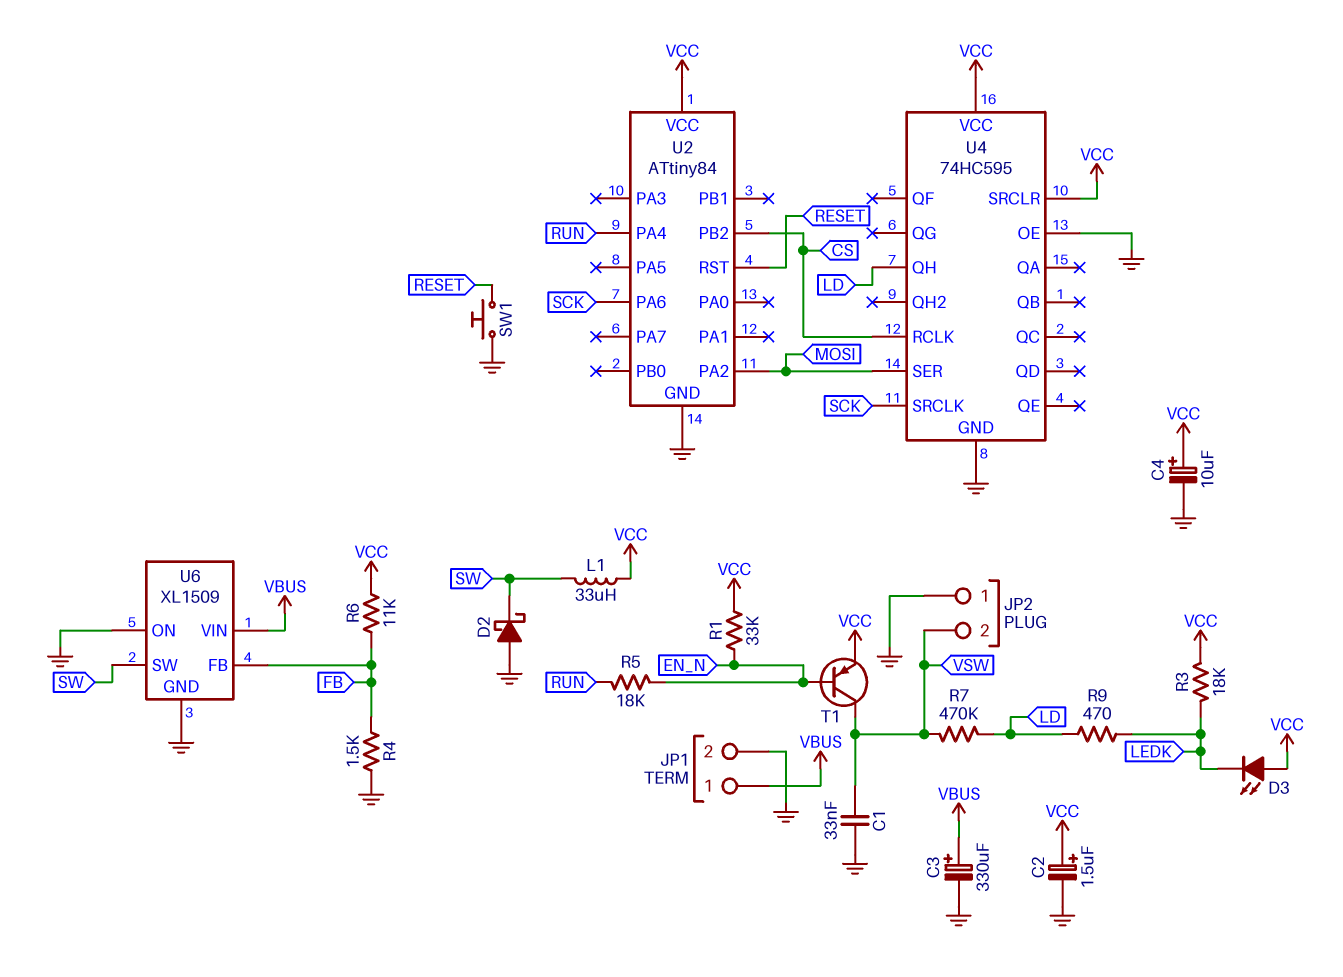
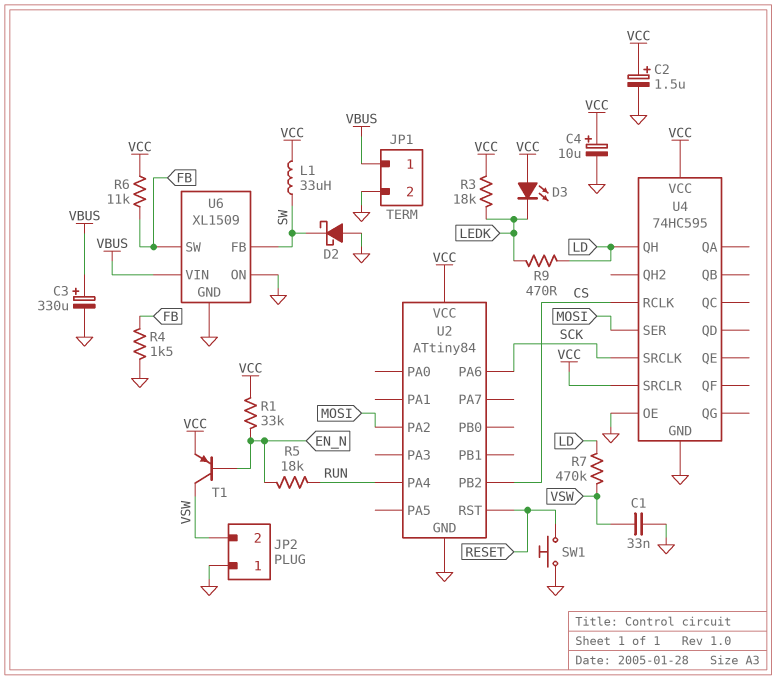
U6 pin FB: FB -> SW
U6 pin SW: SW -> FB

